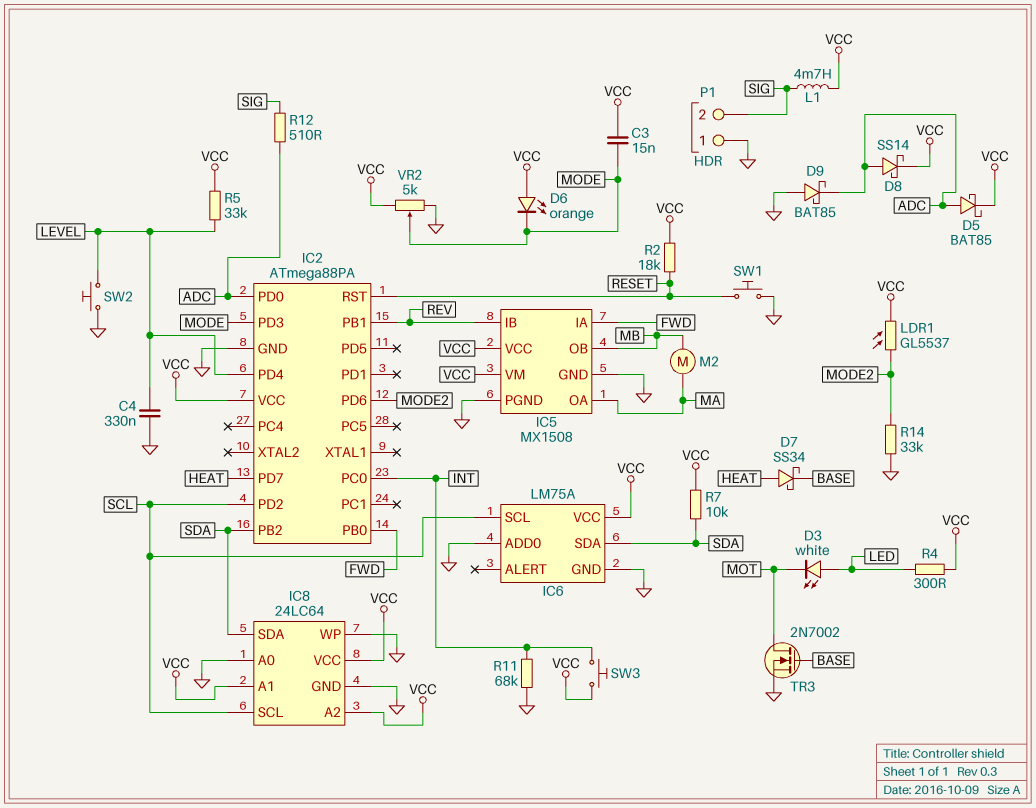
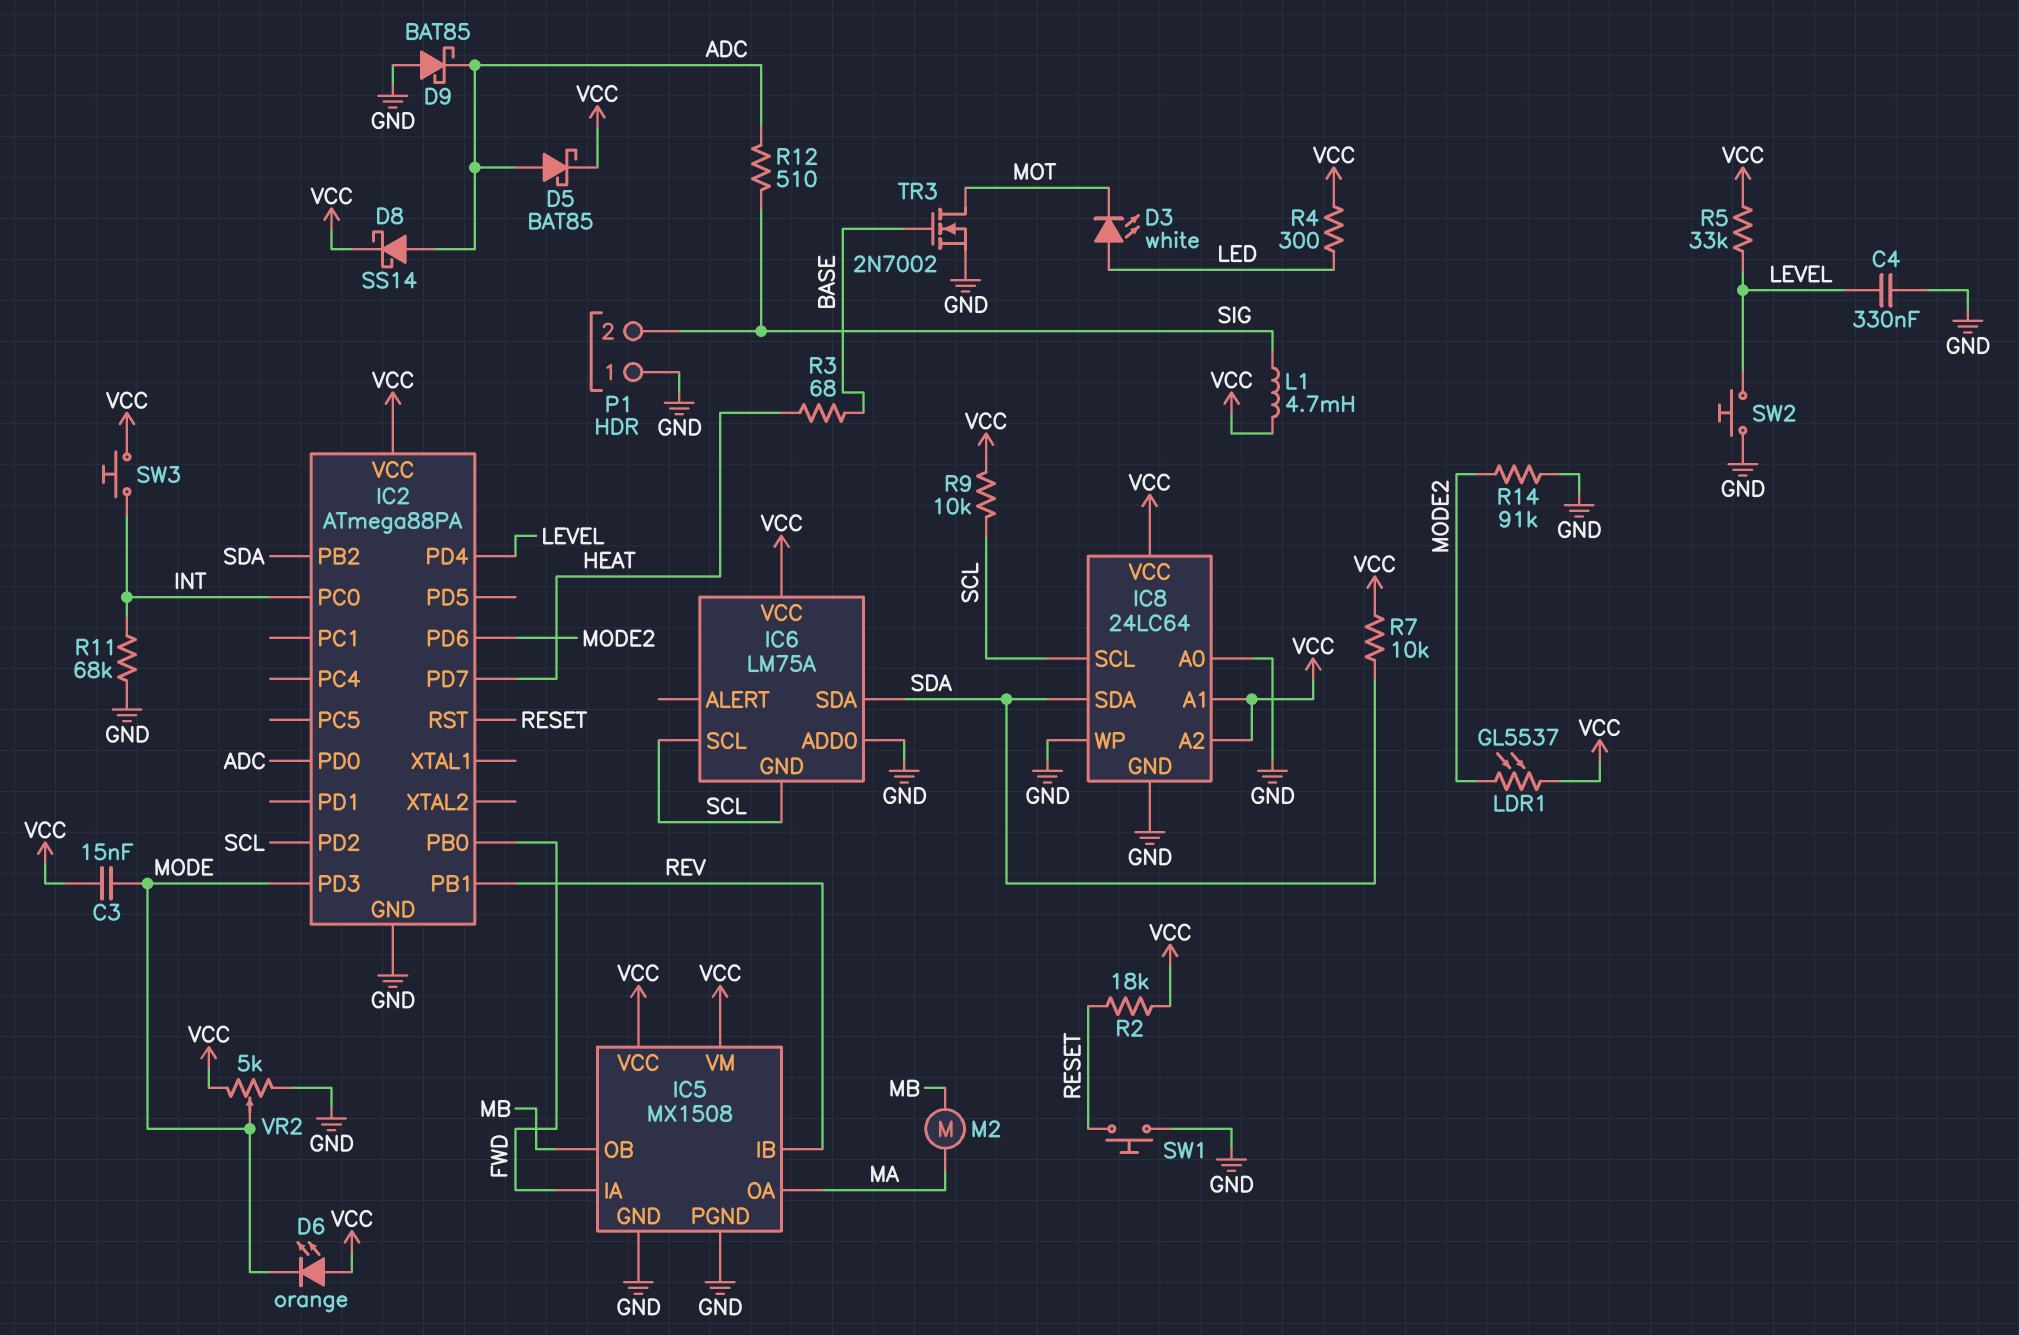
D7: schottky SS34 (A HEAT, K BASE) -> none
IC6 pin GND: GND -> SCL
R3: none -> 68 (BASE, HEAT)
R9: none -> 10k (SCL, VCC)
R14: 33k (GND, MODE2) -> 91k (GND, MODE2)

